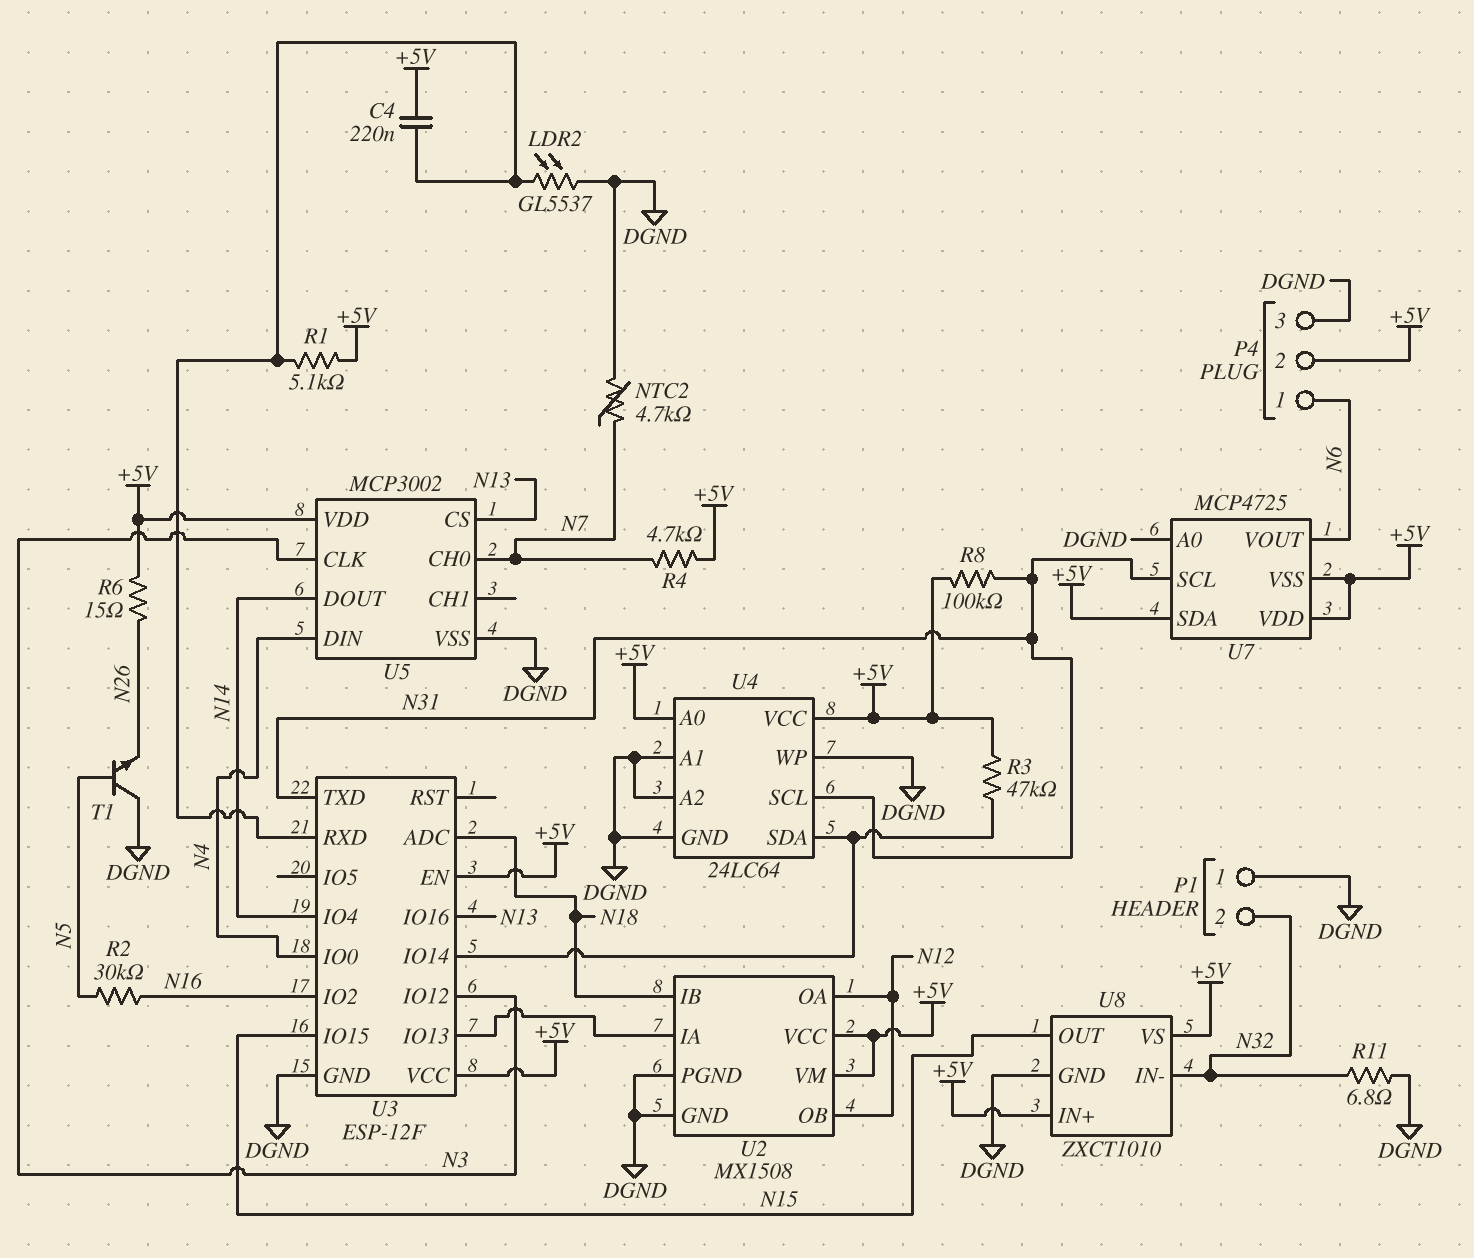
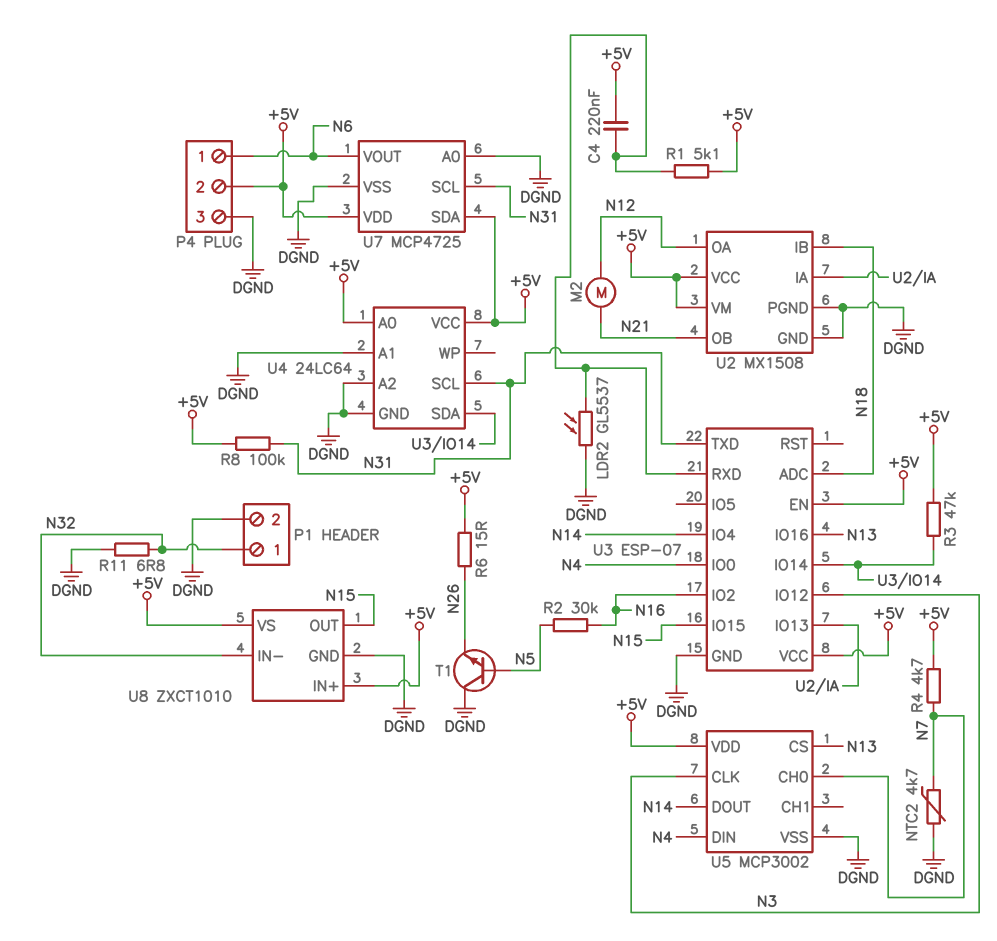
M2: none -> motor (N12, N21)
P1 pin 1: DGND -> N32
P1 pin 2: N32 -> DGND
U2 pin OB: N12 -> N21
U3: ESP-12F -> ESP-07
U4 pin WP: DGND -> none
U7 pin VSS: +5V -> DGND

